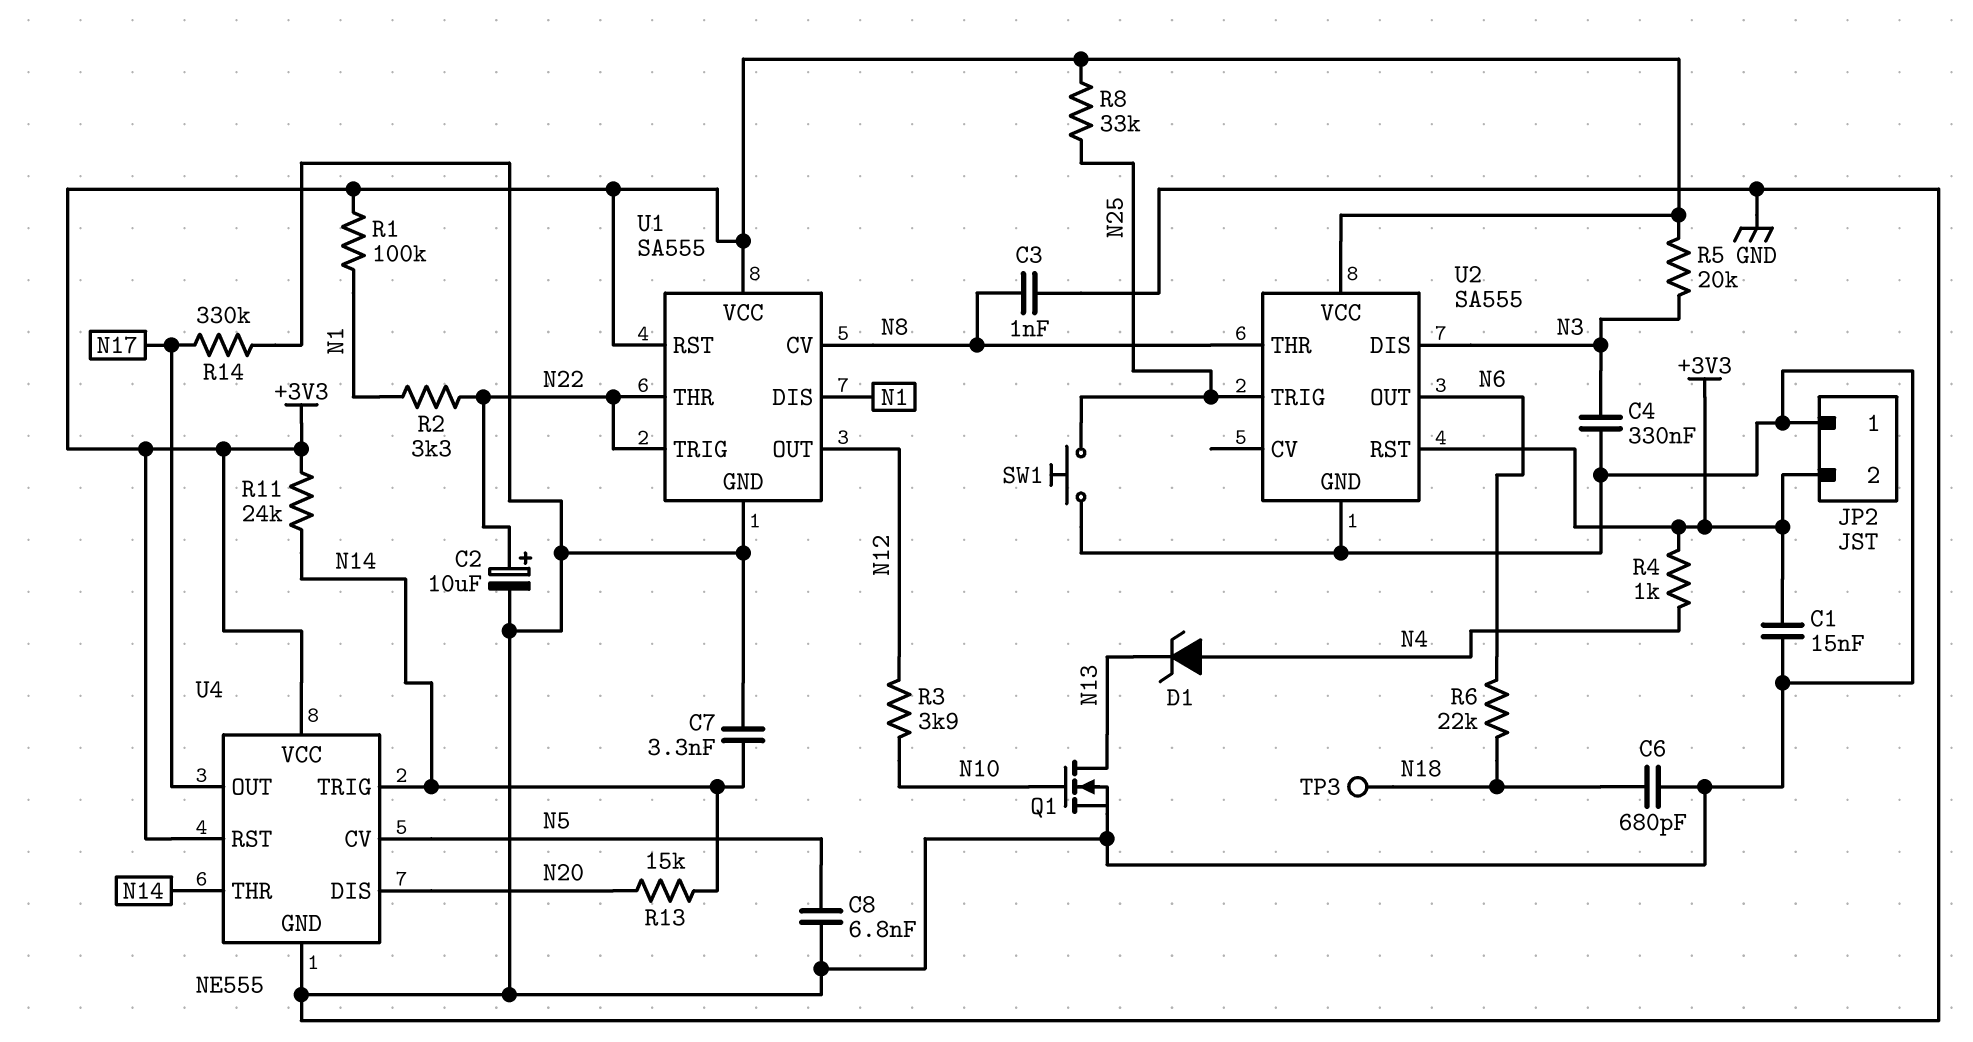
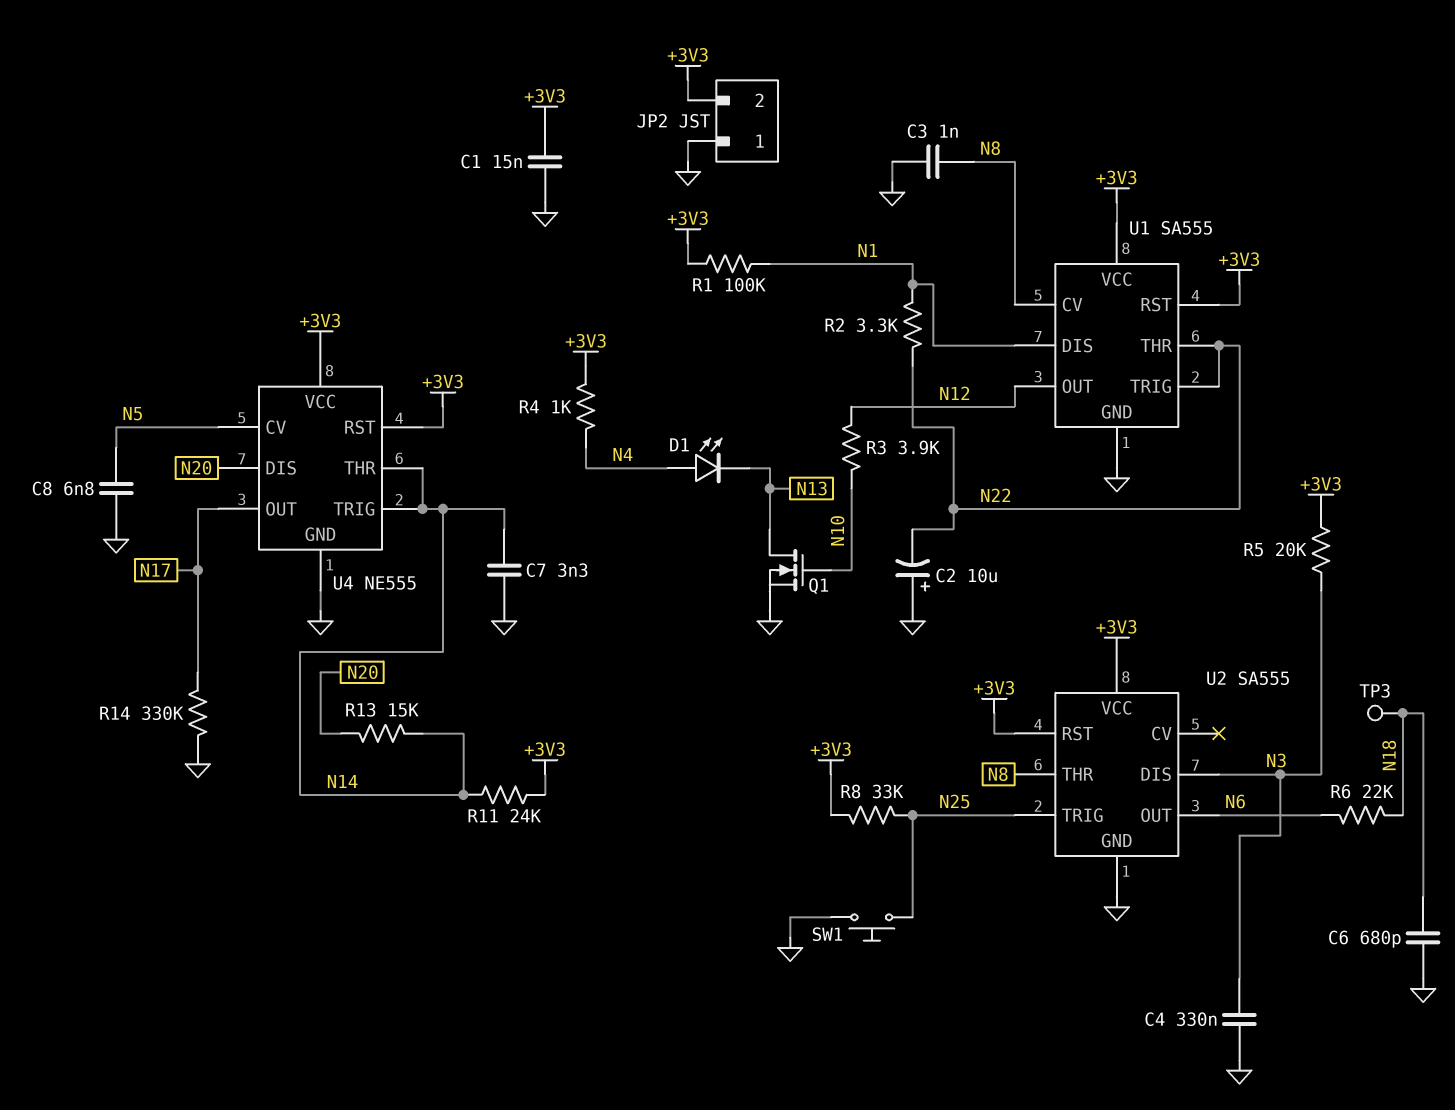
C2: 10uF (plus N22, minus GND) -> 10uF (plus GND, minus N22)
D1: zener (A N4, K N13) -> LED (A N4, K N13)

